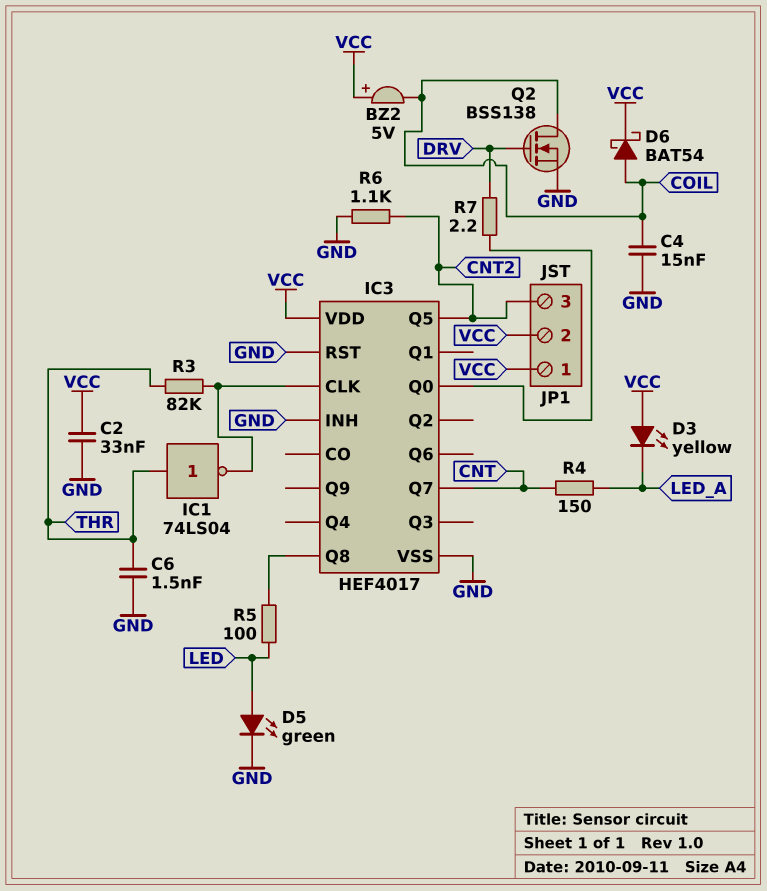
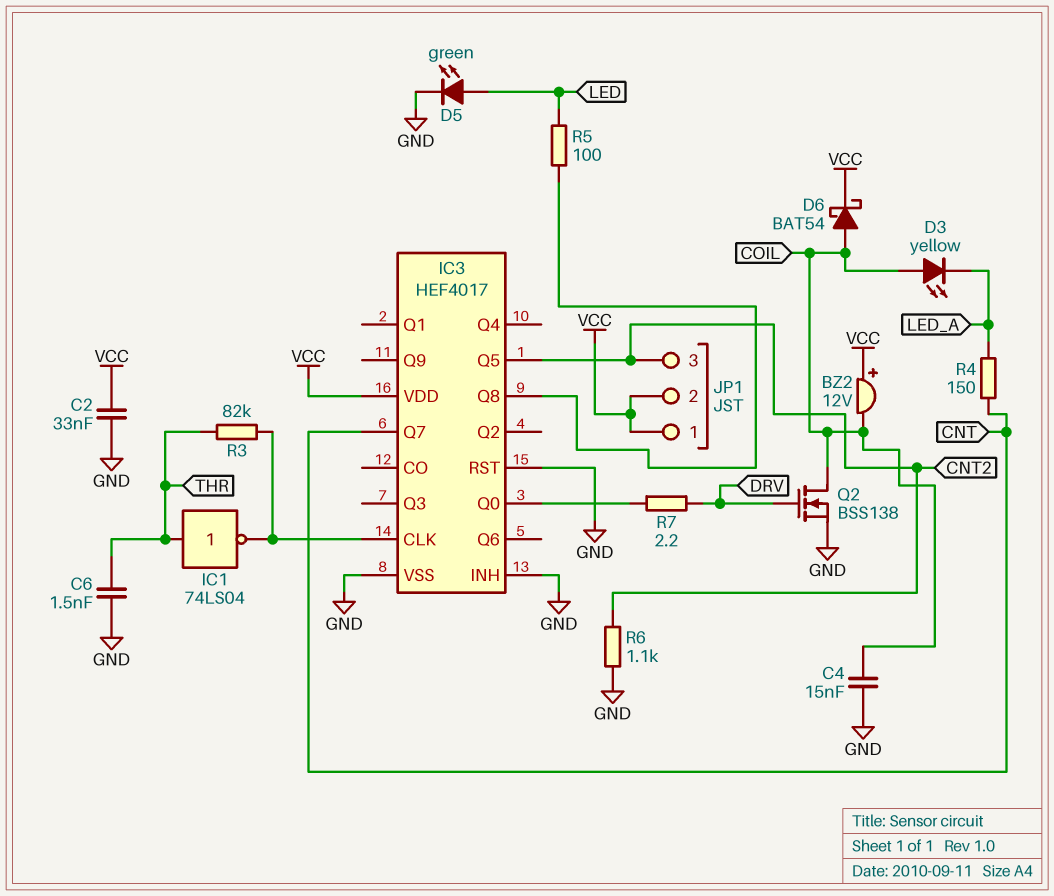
BZ2: buzzer 5V (plus VCC, minus COIL) -> buzzer 12V (plus VCC, minus COIL)
D3: LED yellow (A VCC, K LED_A) -> LED yellow (A COIL, K LED_A)

